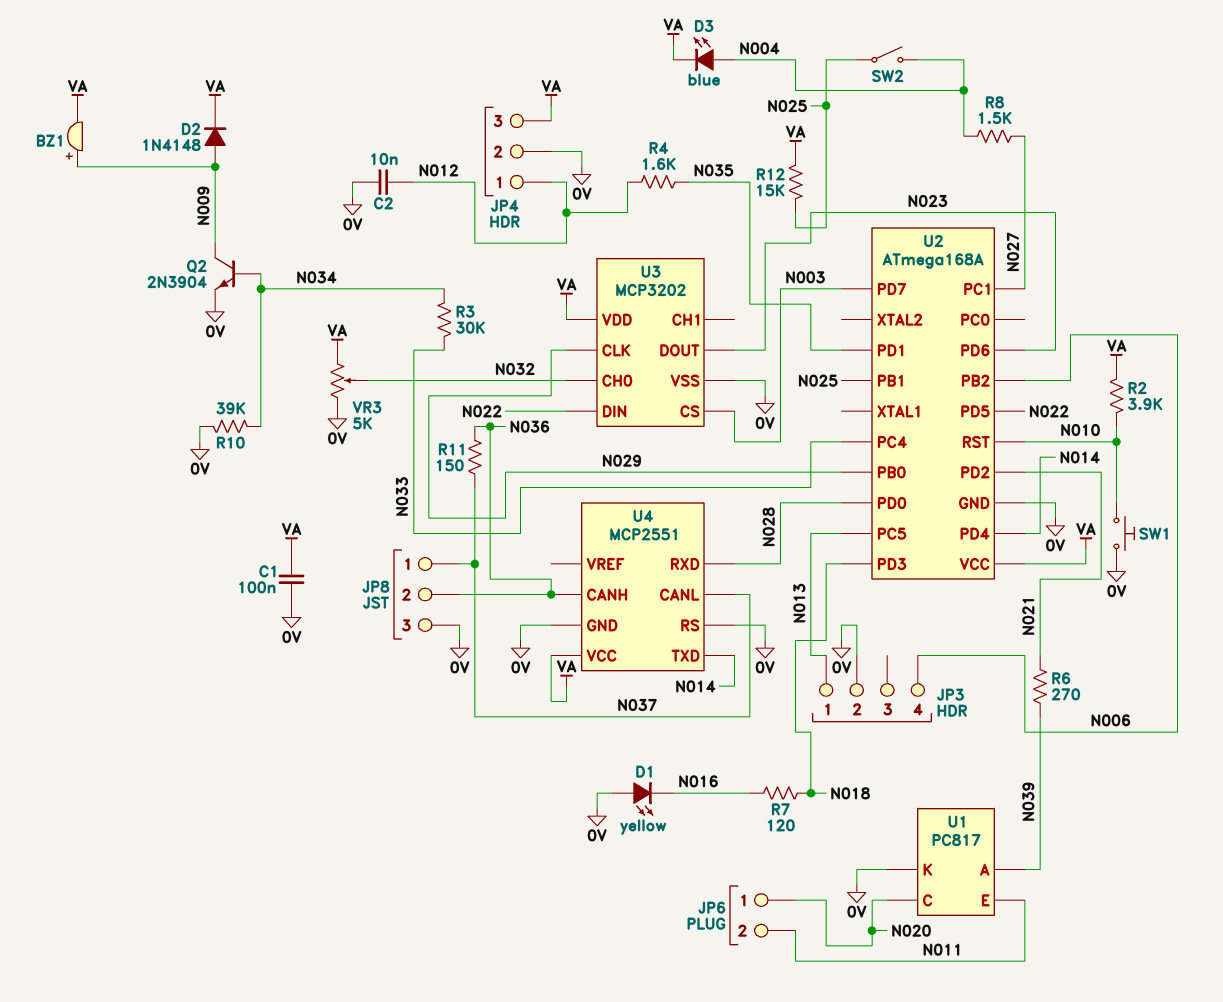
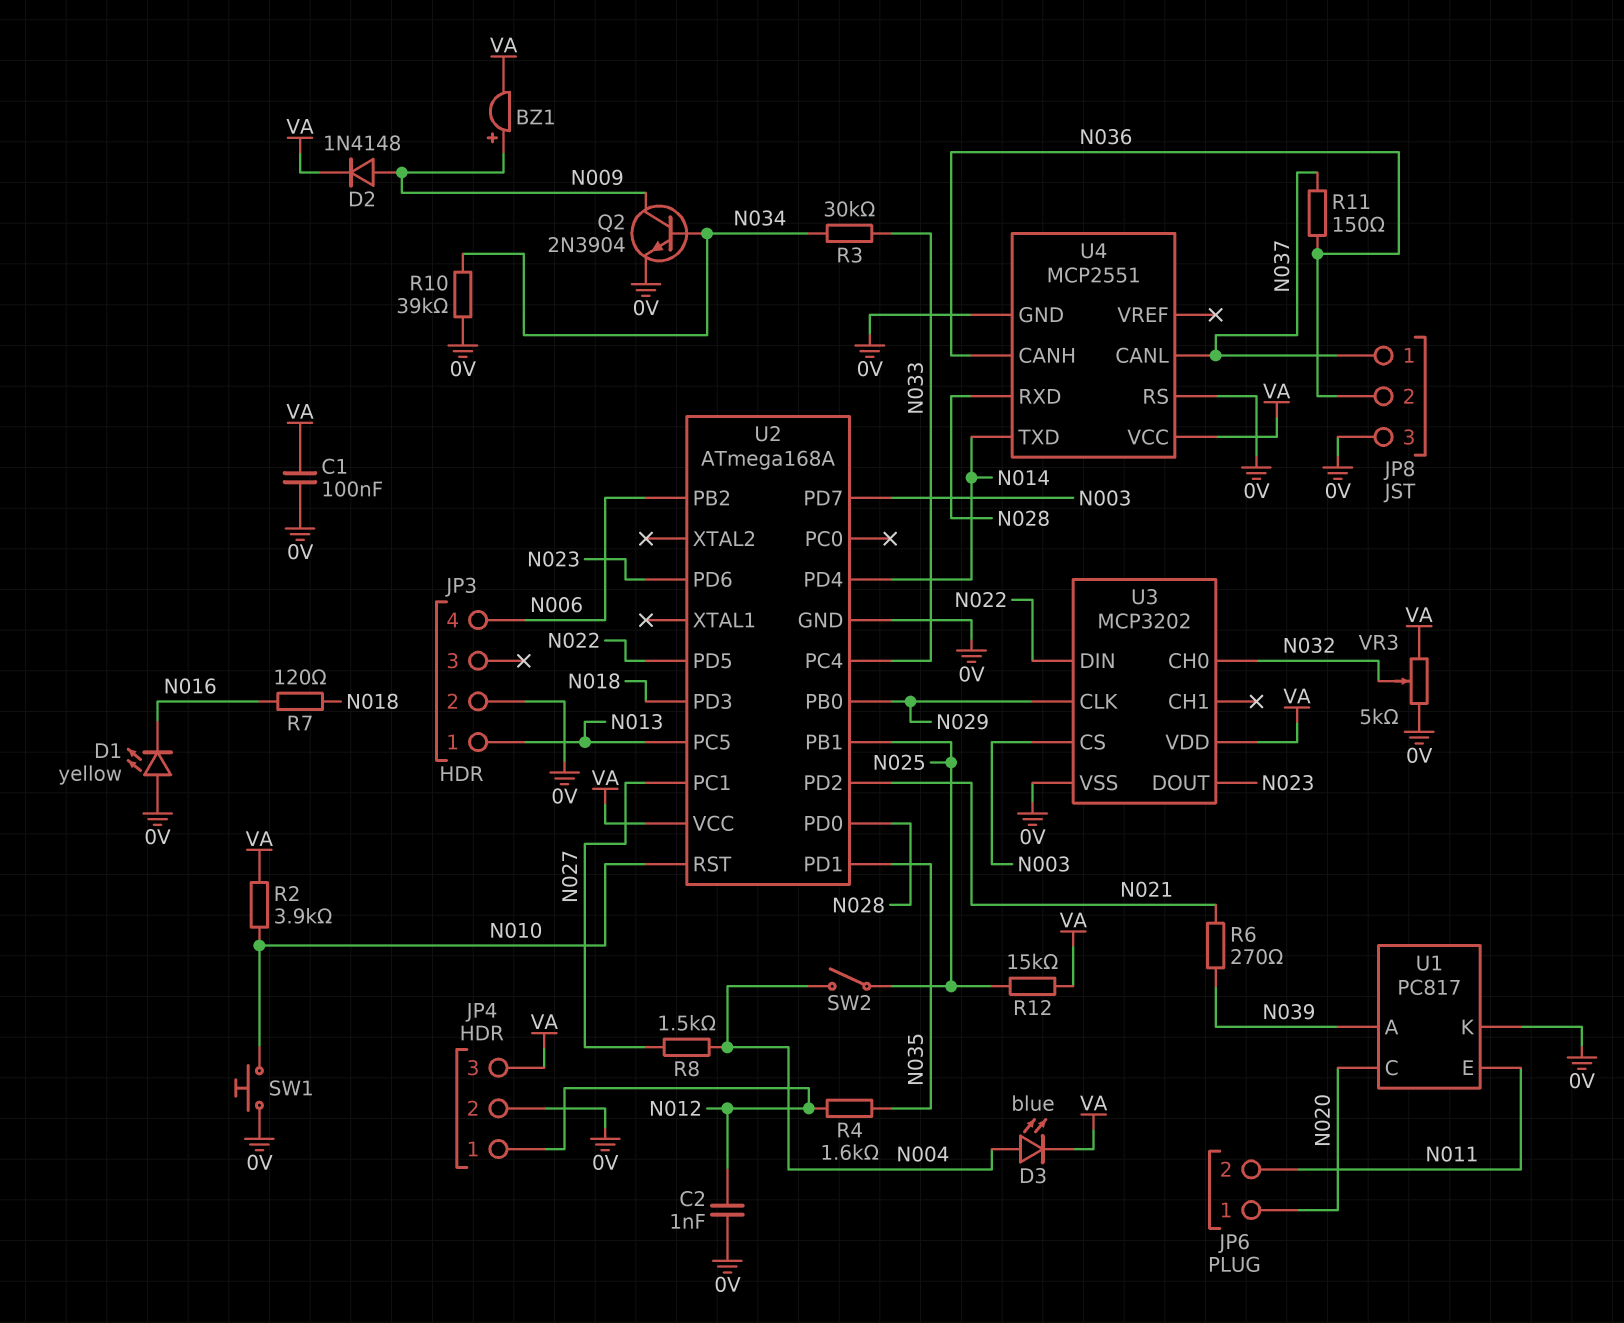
C2: 10nF (0V, N012) -> 1nF (0V, N012)

